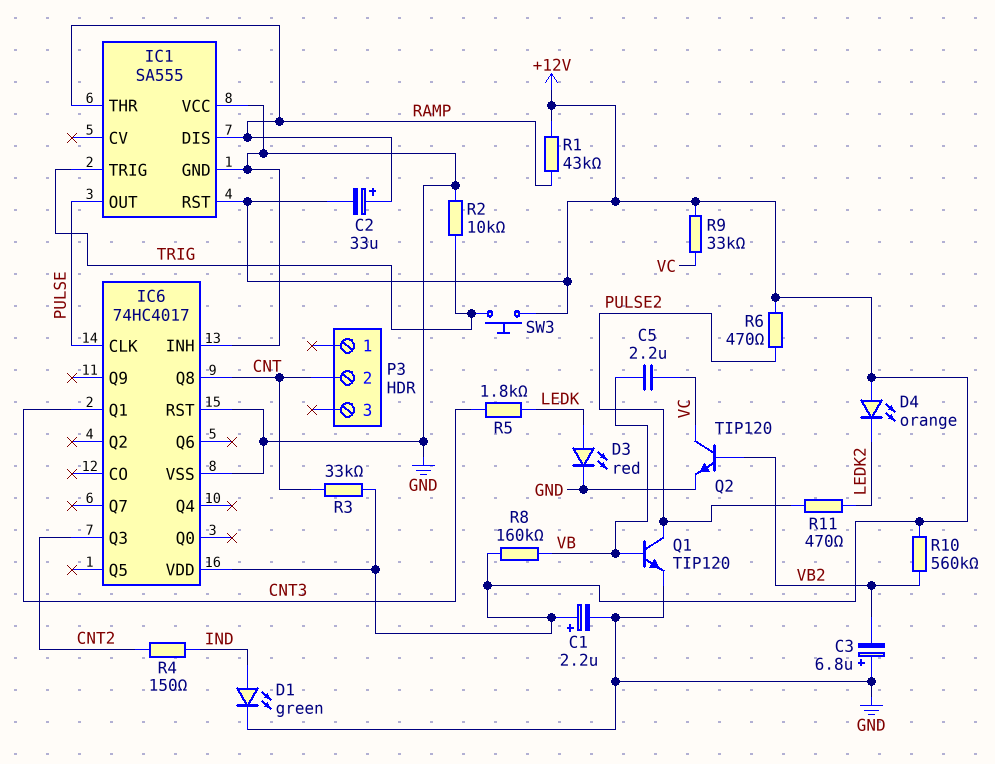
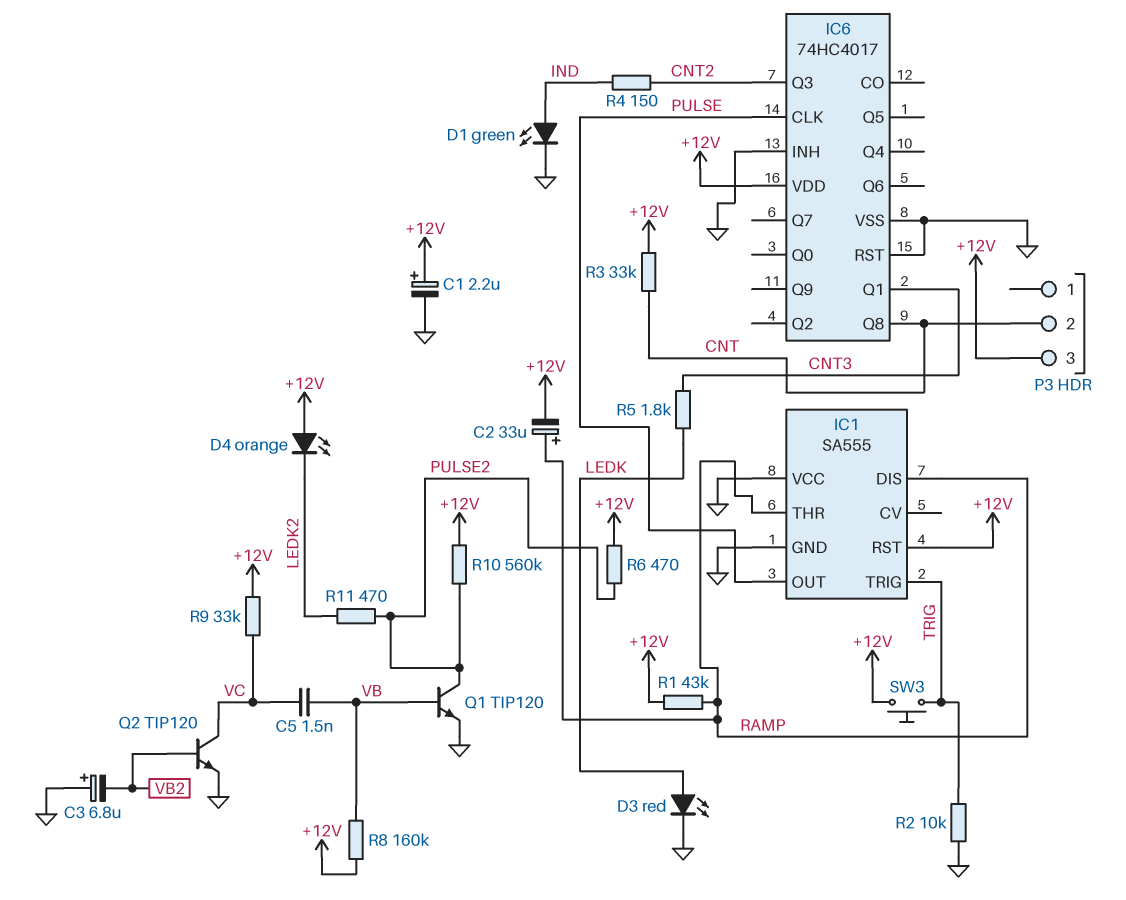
C5: 2.2uF (VB, VC) -> 1.5nF (VB, VC)
P3 pin 3: none -> +12V
R10: 560k (+12V, VB2) -> 560k (+12V, PULSE2)

